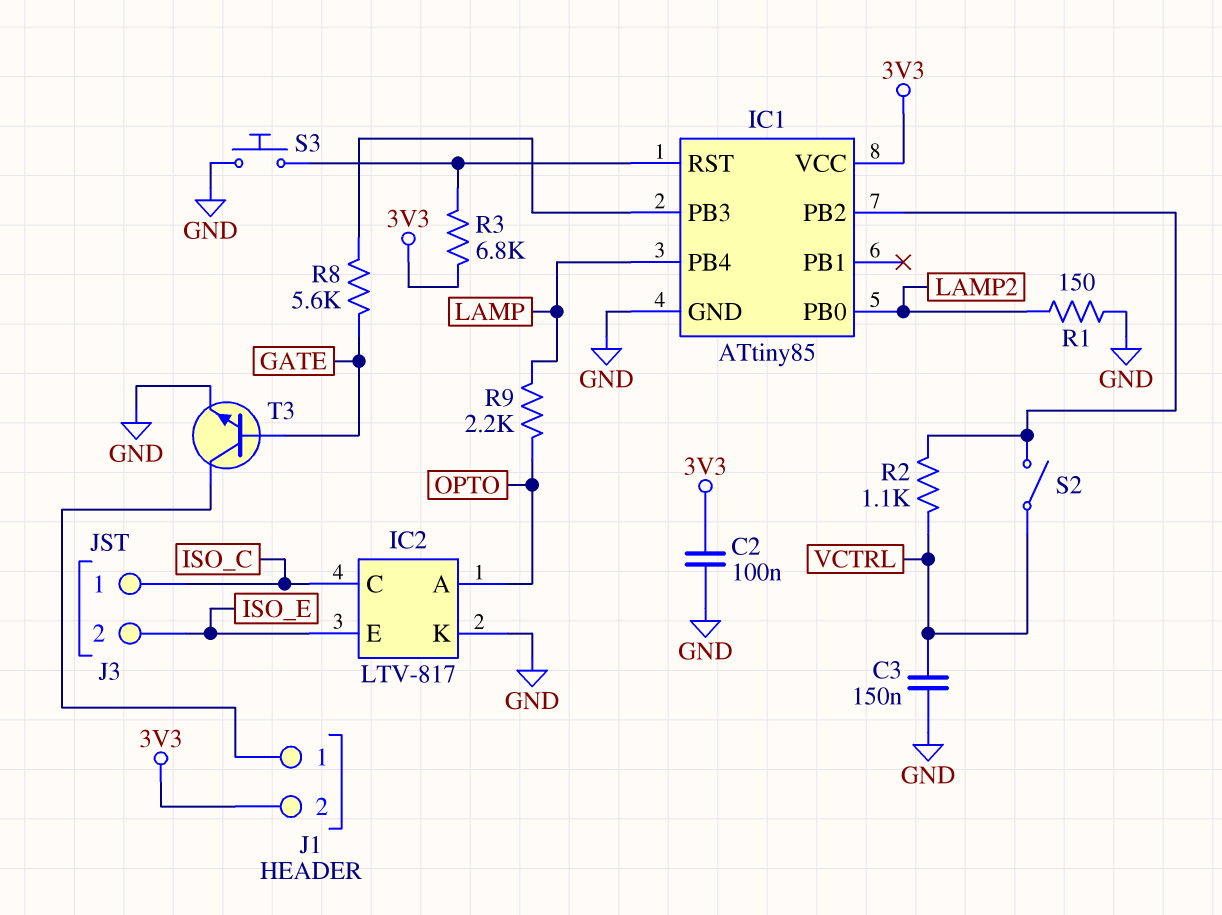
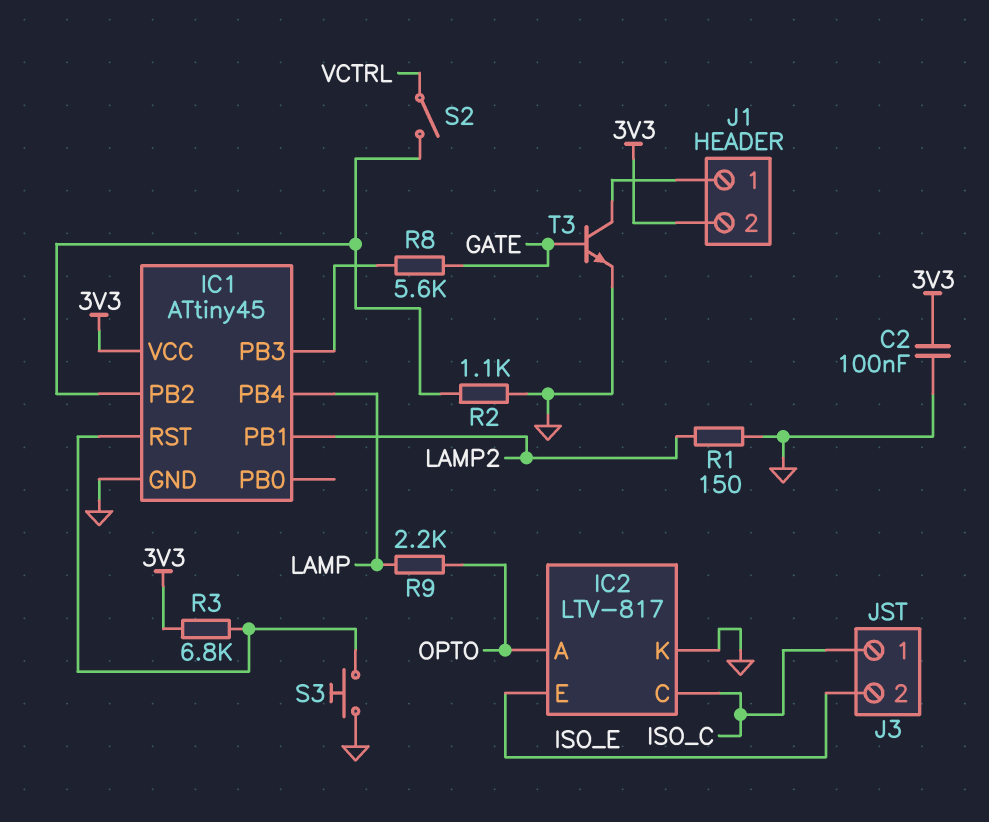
C3: 150nF (GND, VCTRL) -> none
IC1: ATtiny85 -> ATtiny45
IC1 pin PB0: LAMP2 -> none
IC1 pin PB1: none -> LAMP2
R2: 1.1k (IC1/PB2, VCTRL) -> 1.1k (GND, IC1/PB2)

